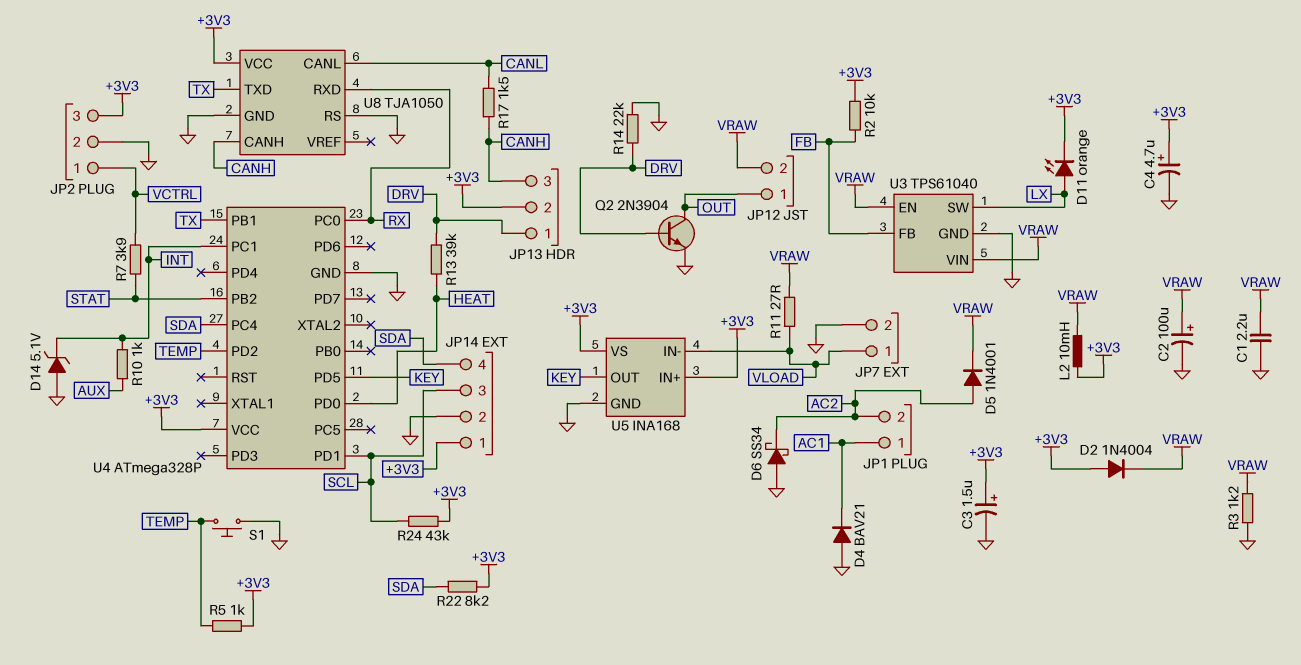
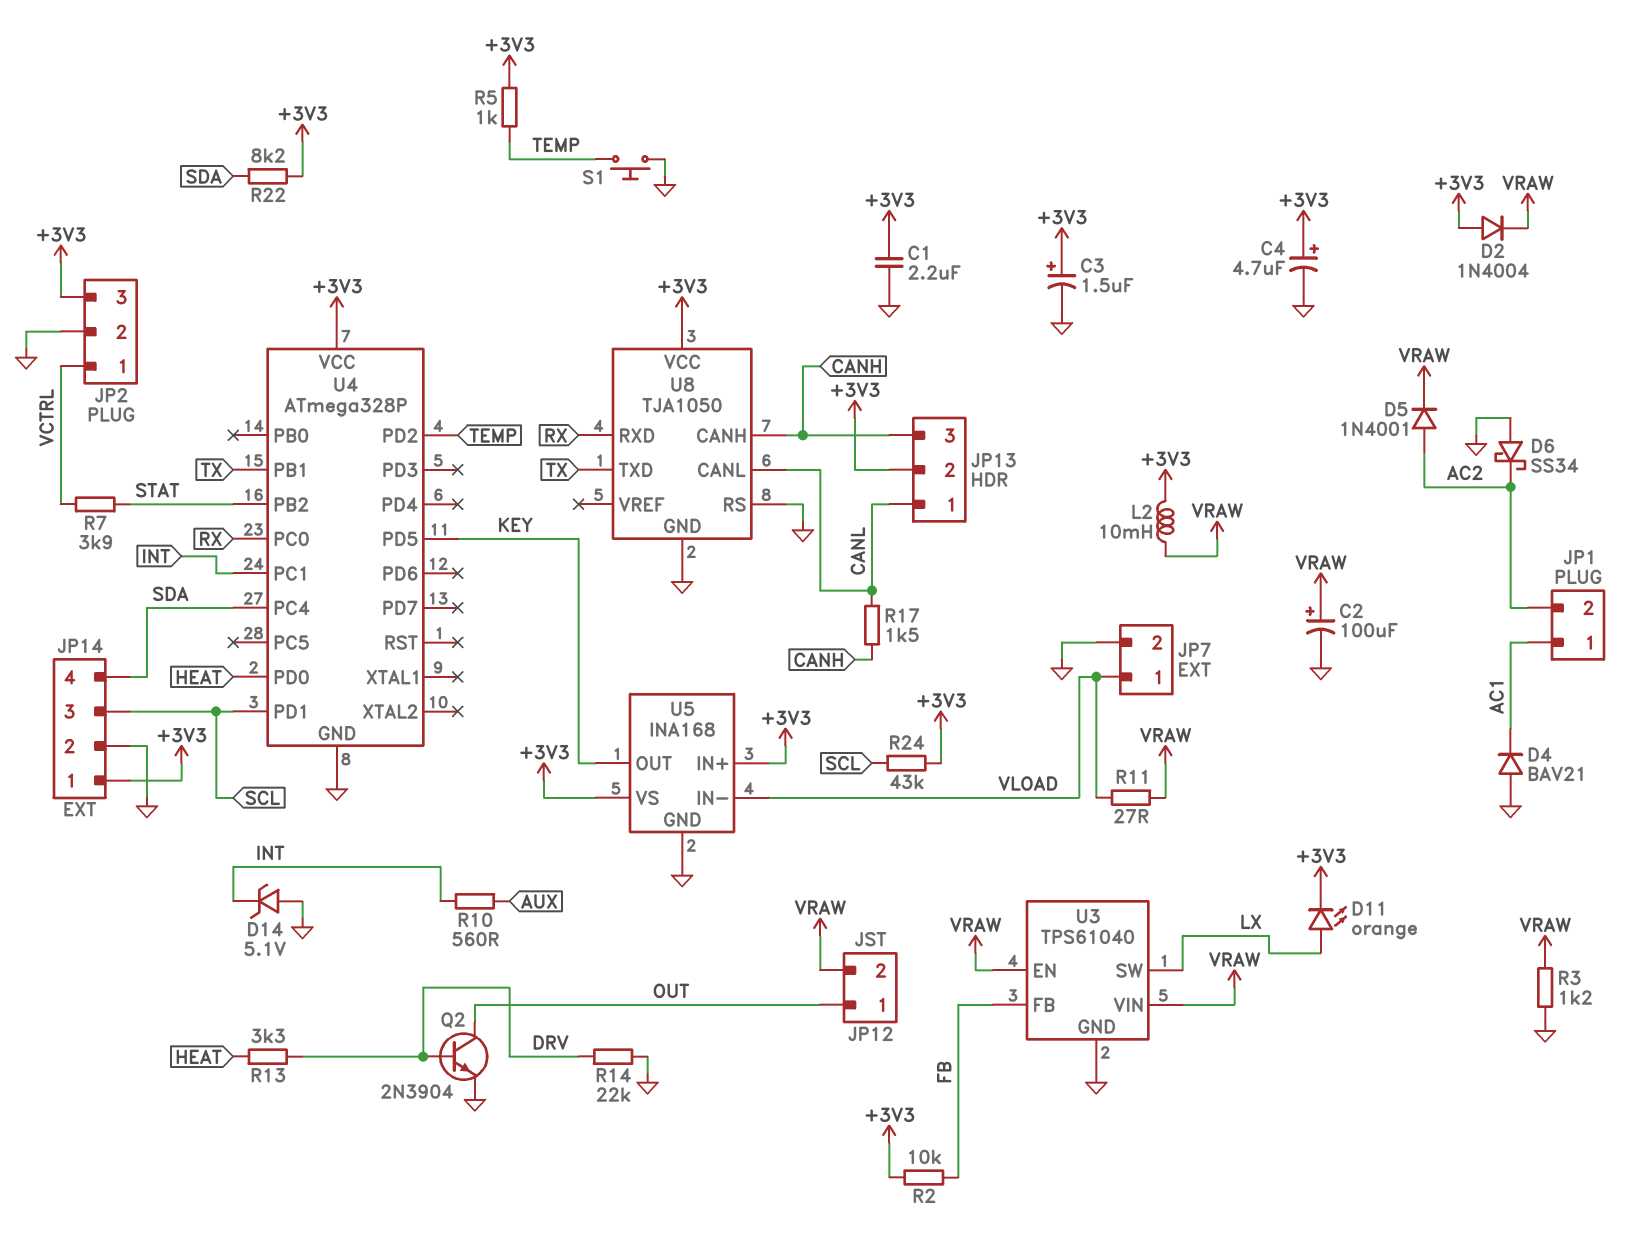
C1: 2.2uF (GND, VRAW) -> 2.2uF (+3V3, GND)
JP13 pin 1: DRV -> CANL
R10: 1k (AUX, INT) -> 560 (AUX, INT)
R13: 39k (DRV, HEAT) -> 3.3k (DRV, HEAT)

